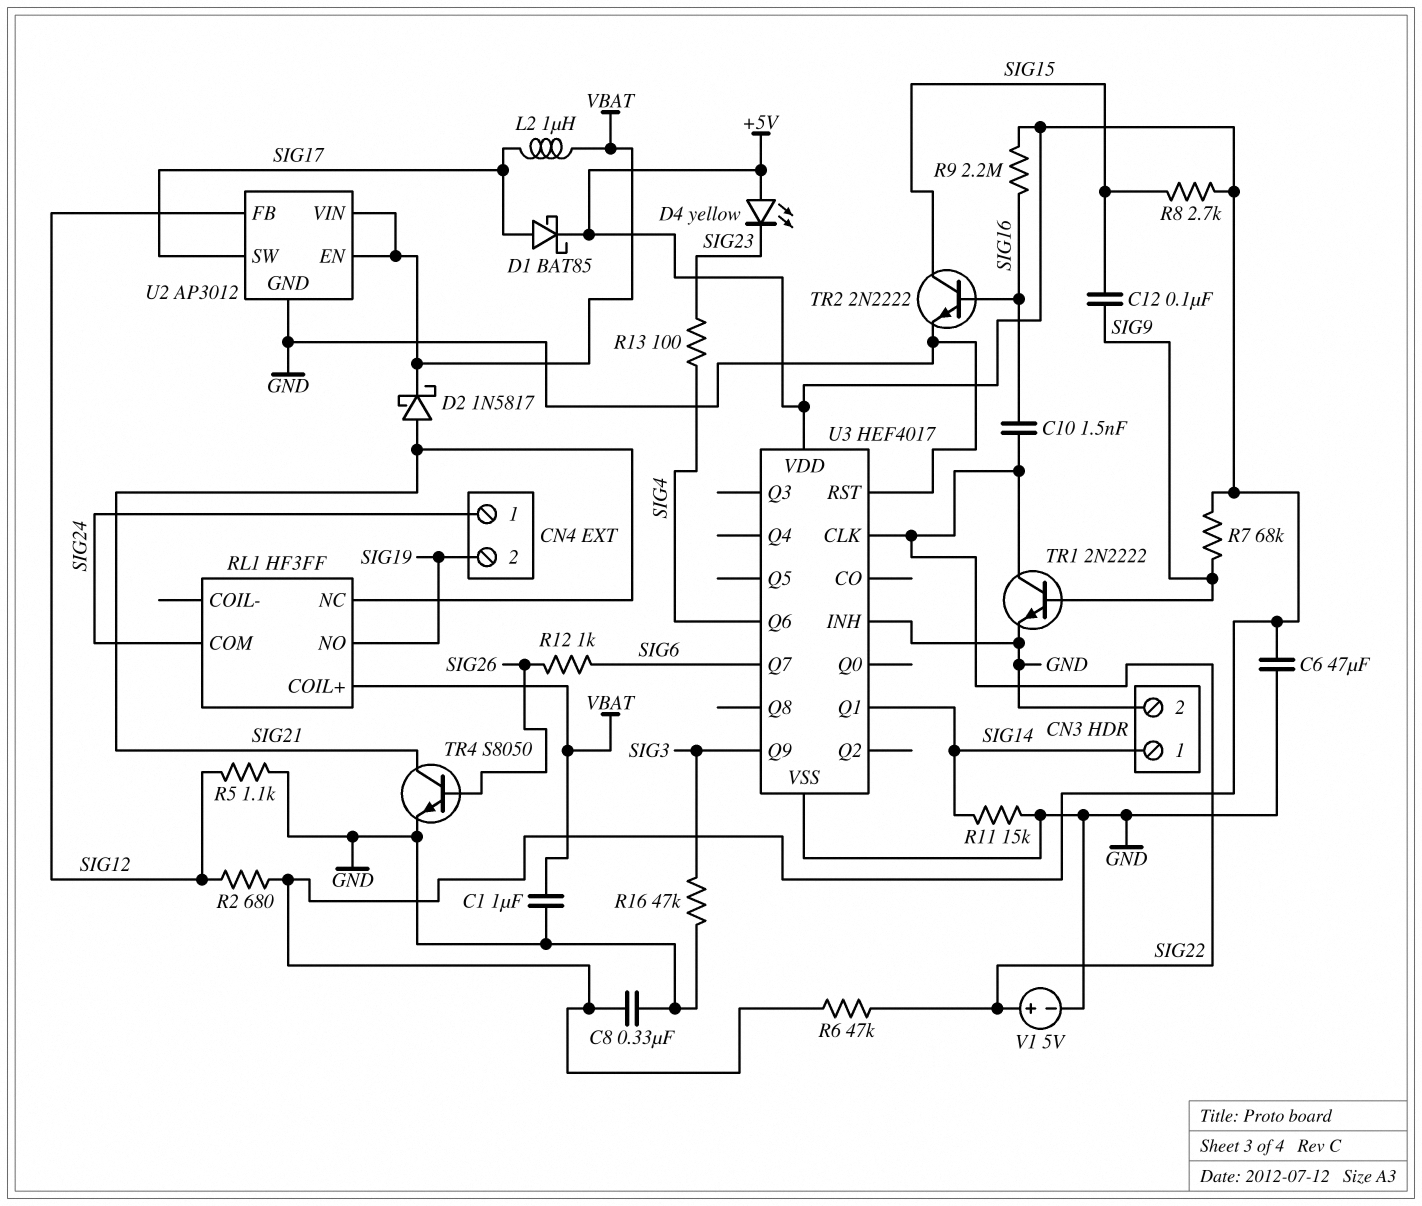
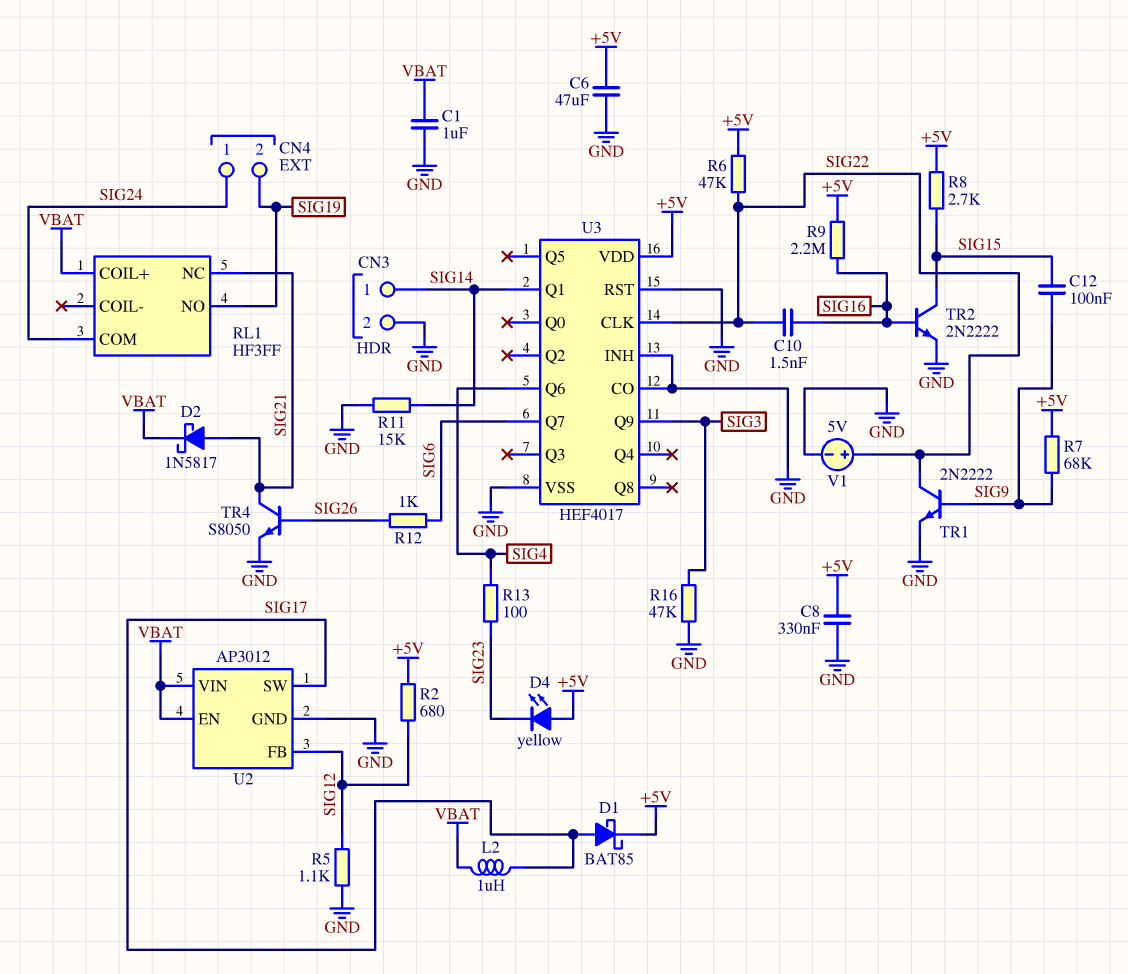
U3 pin CO: none -> GND

